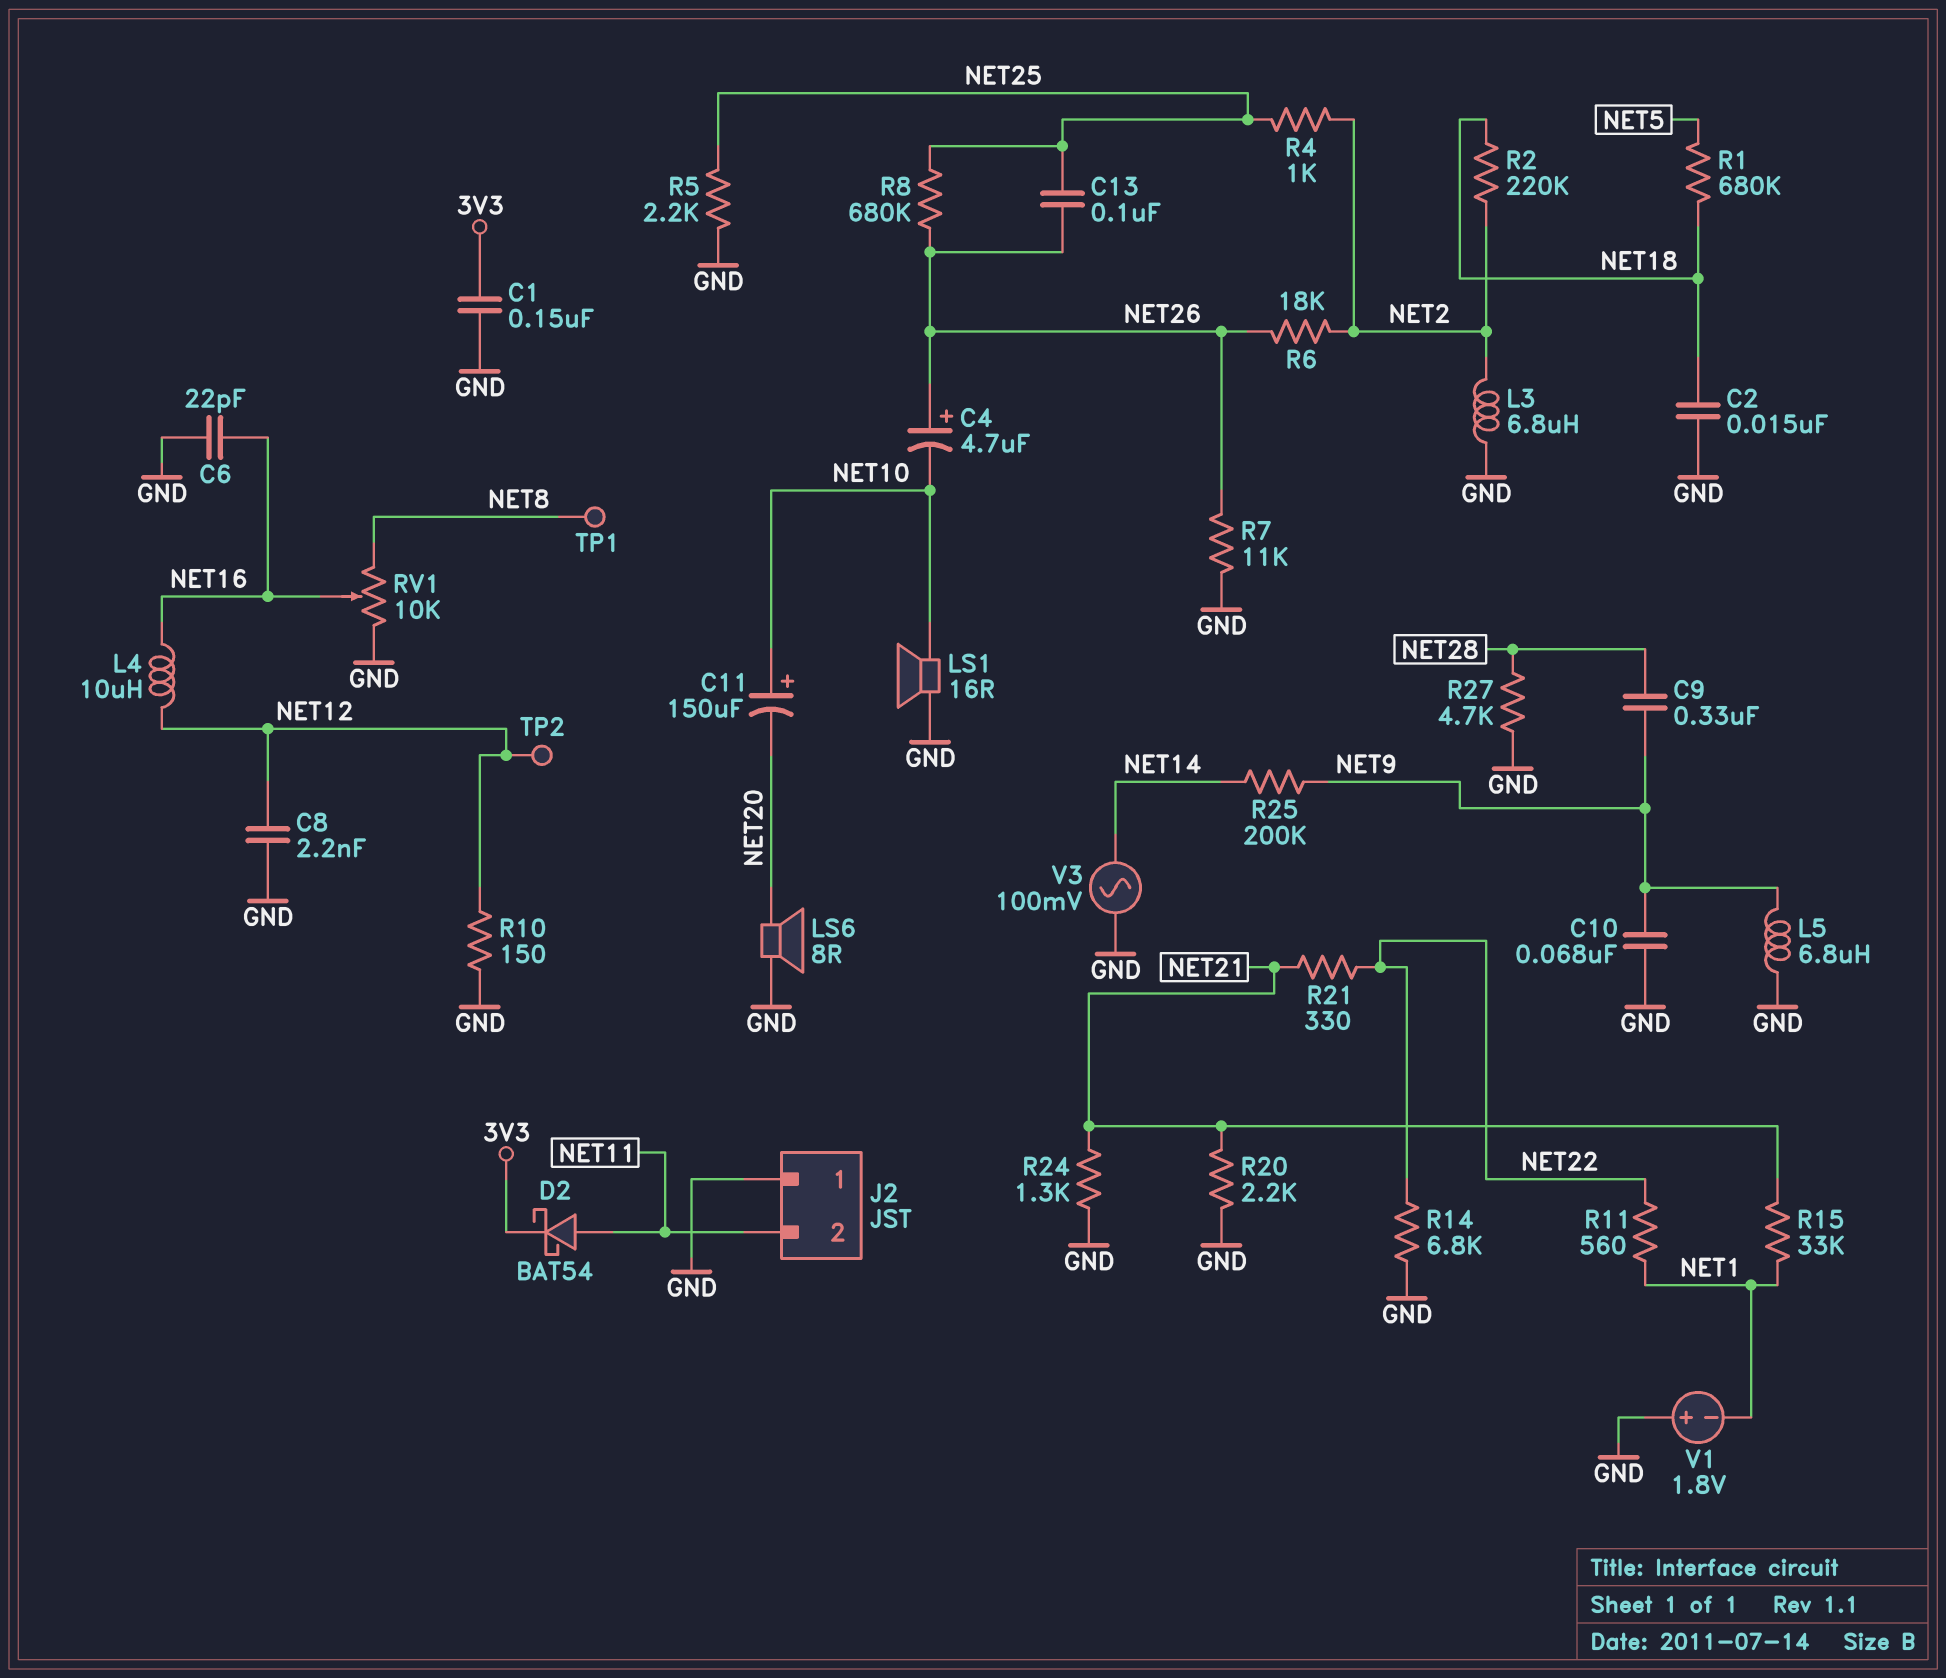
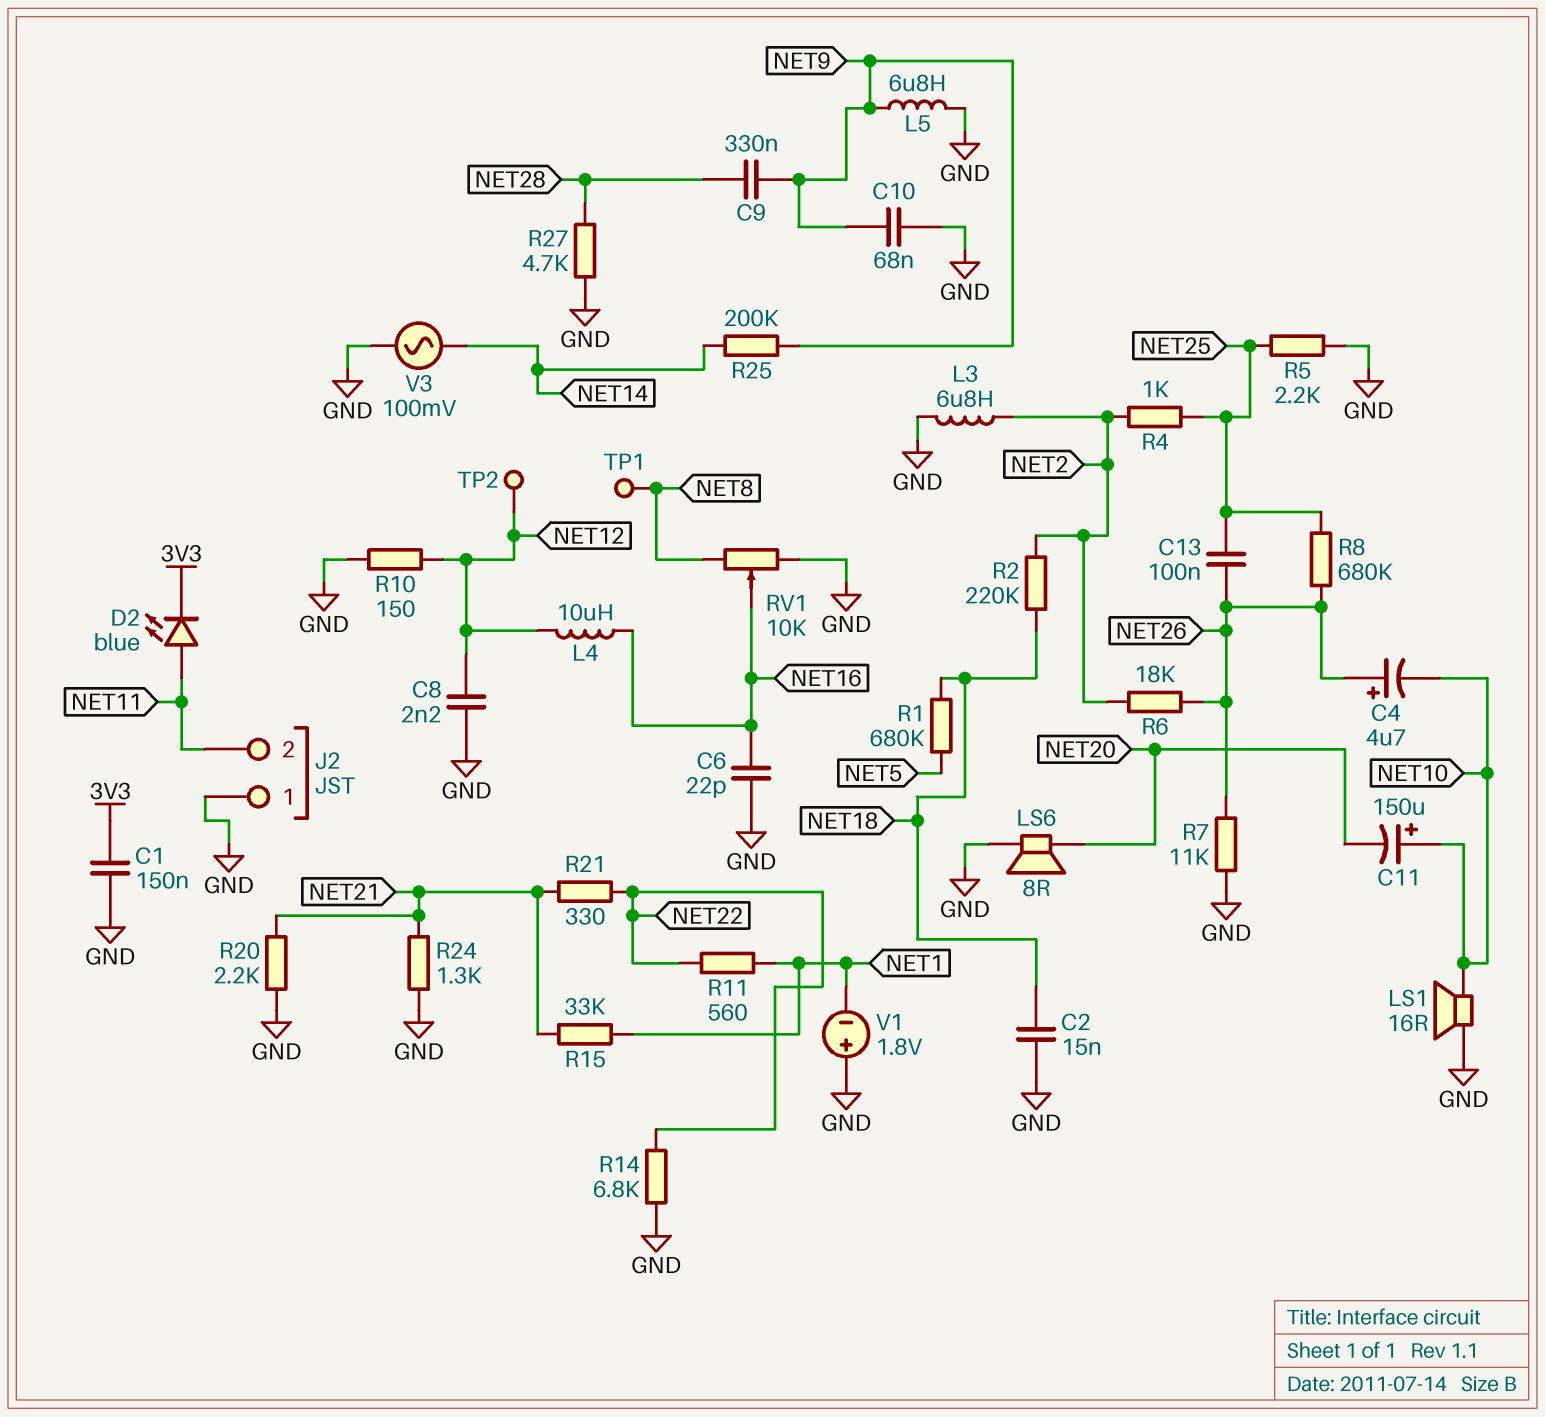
D2: schottky BAT54 (A NET11, K 3V3) -> LED blue (A NET11, K 3V3)

